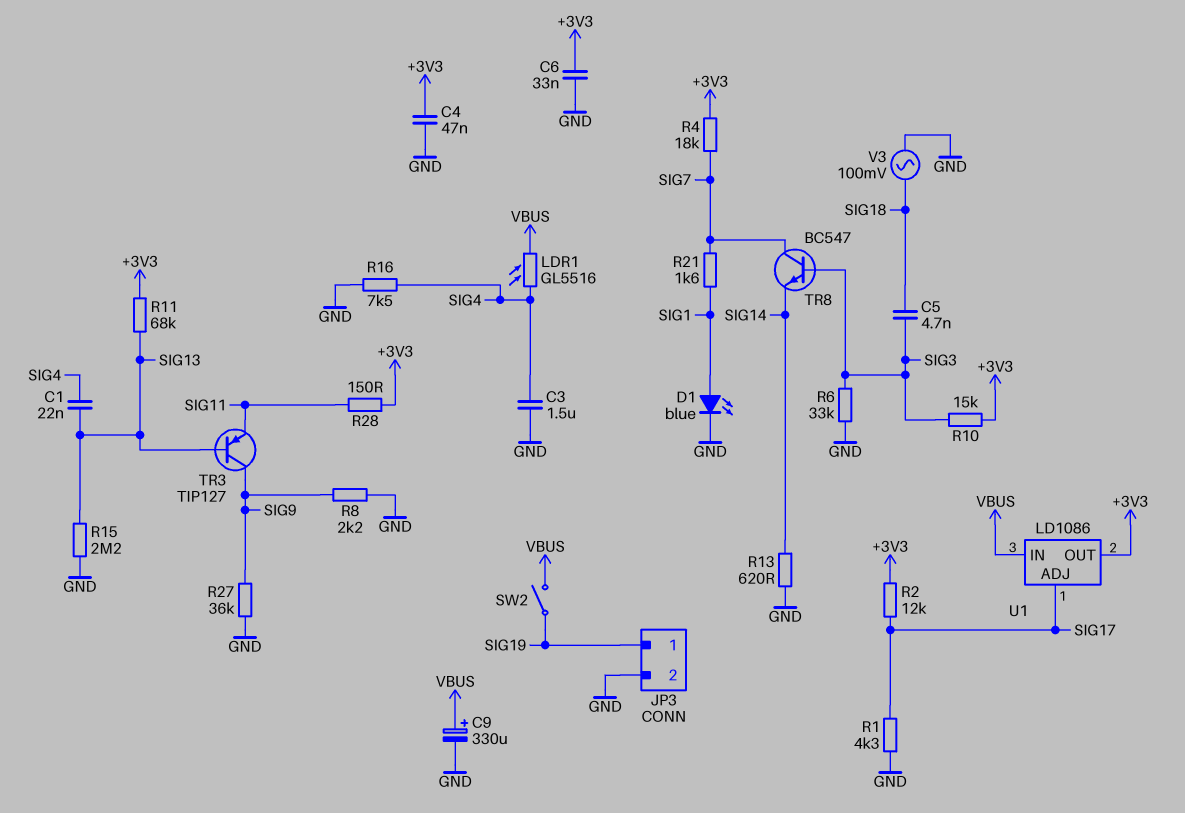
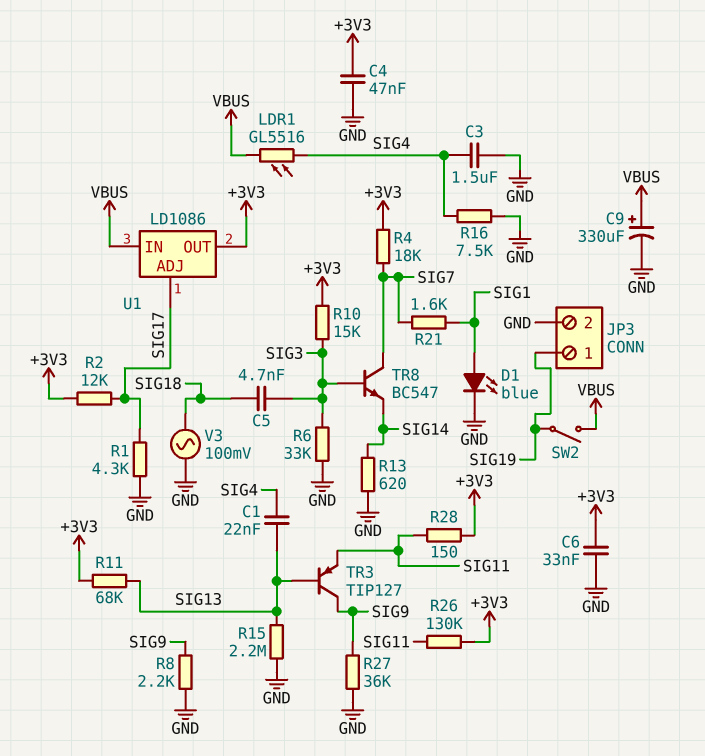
R26: none -> 130k (+3V3, SIG11)

